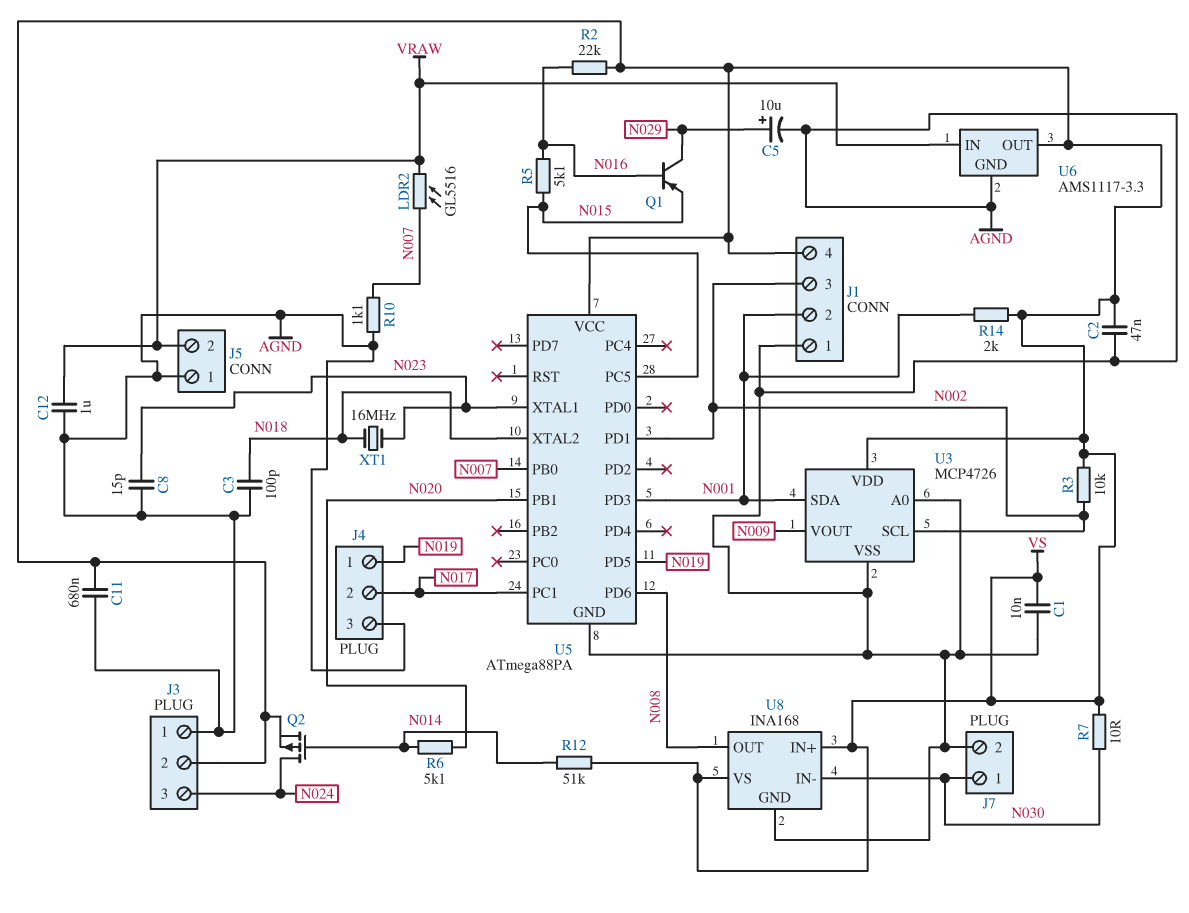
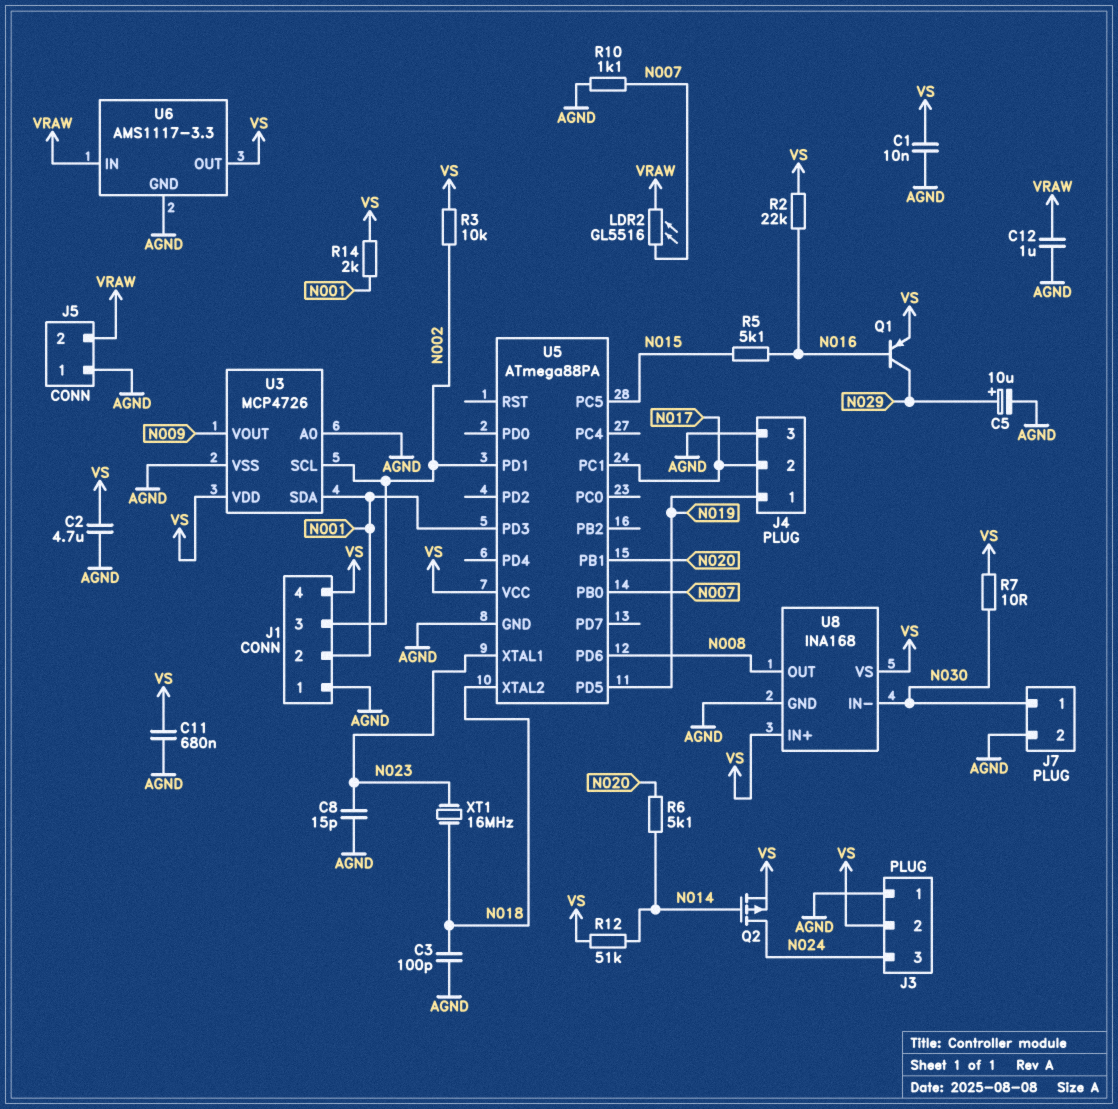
C2: 47nF (AGND, VS) -> 4.7uF (AGND, VS)
Q1: PNP (B N016, C N029, E N015) -> PNP (B N016, C N029, E VS)

